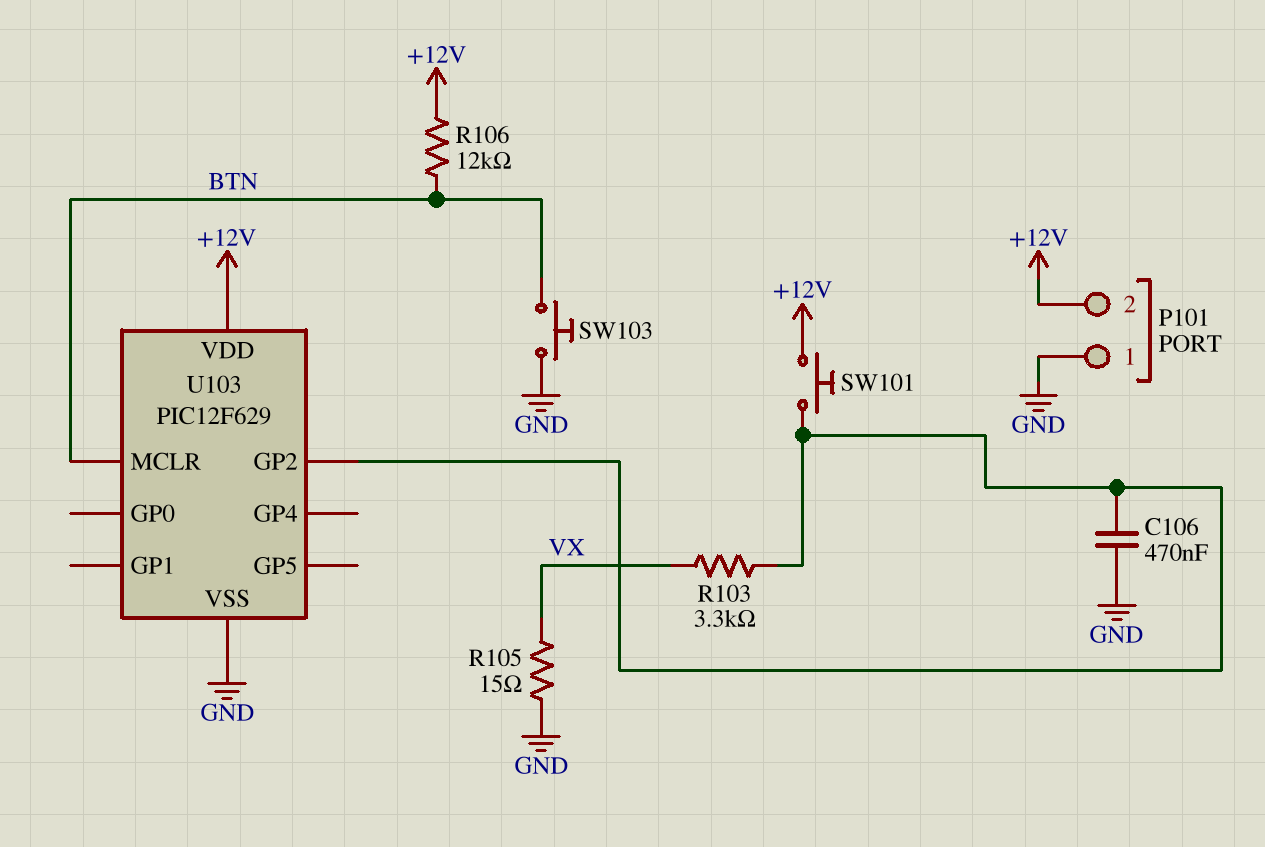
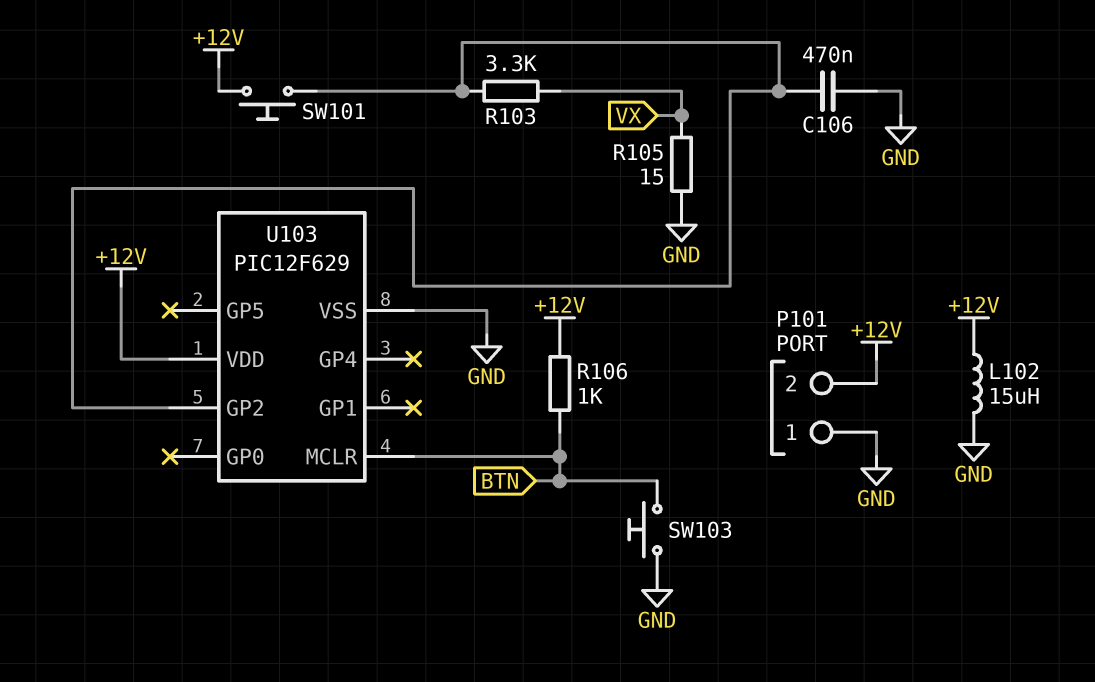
L102: none -> 15uH (+12V, GND)
R106: 12k (+12V, BTN) -> 1k (+12V, BTN)

